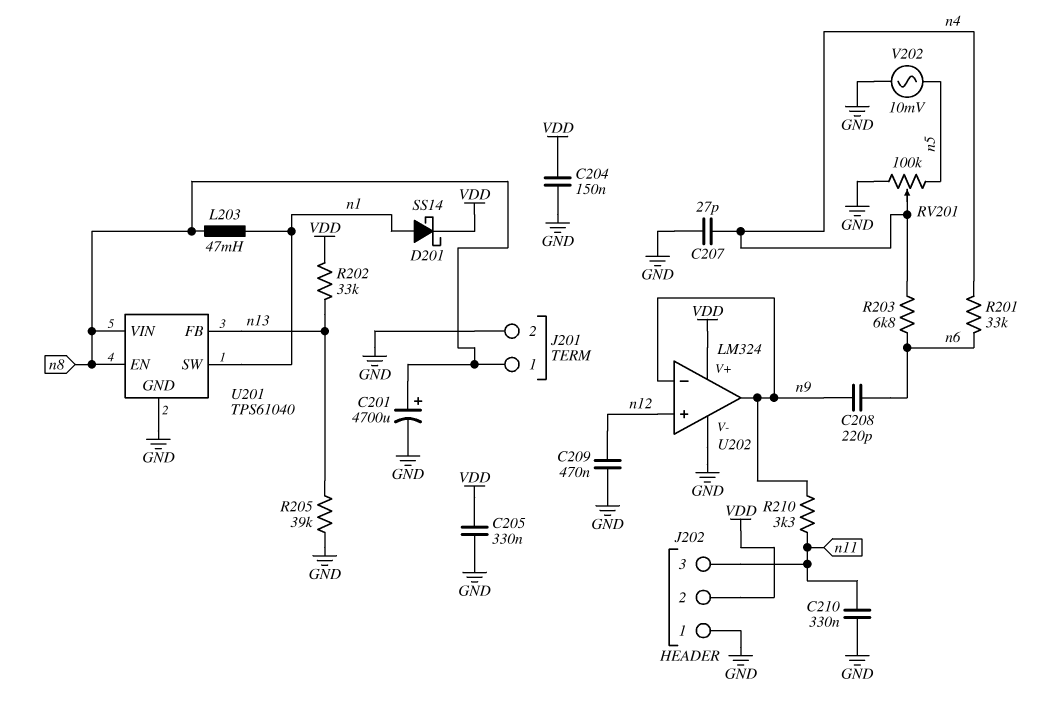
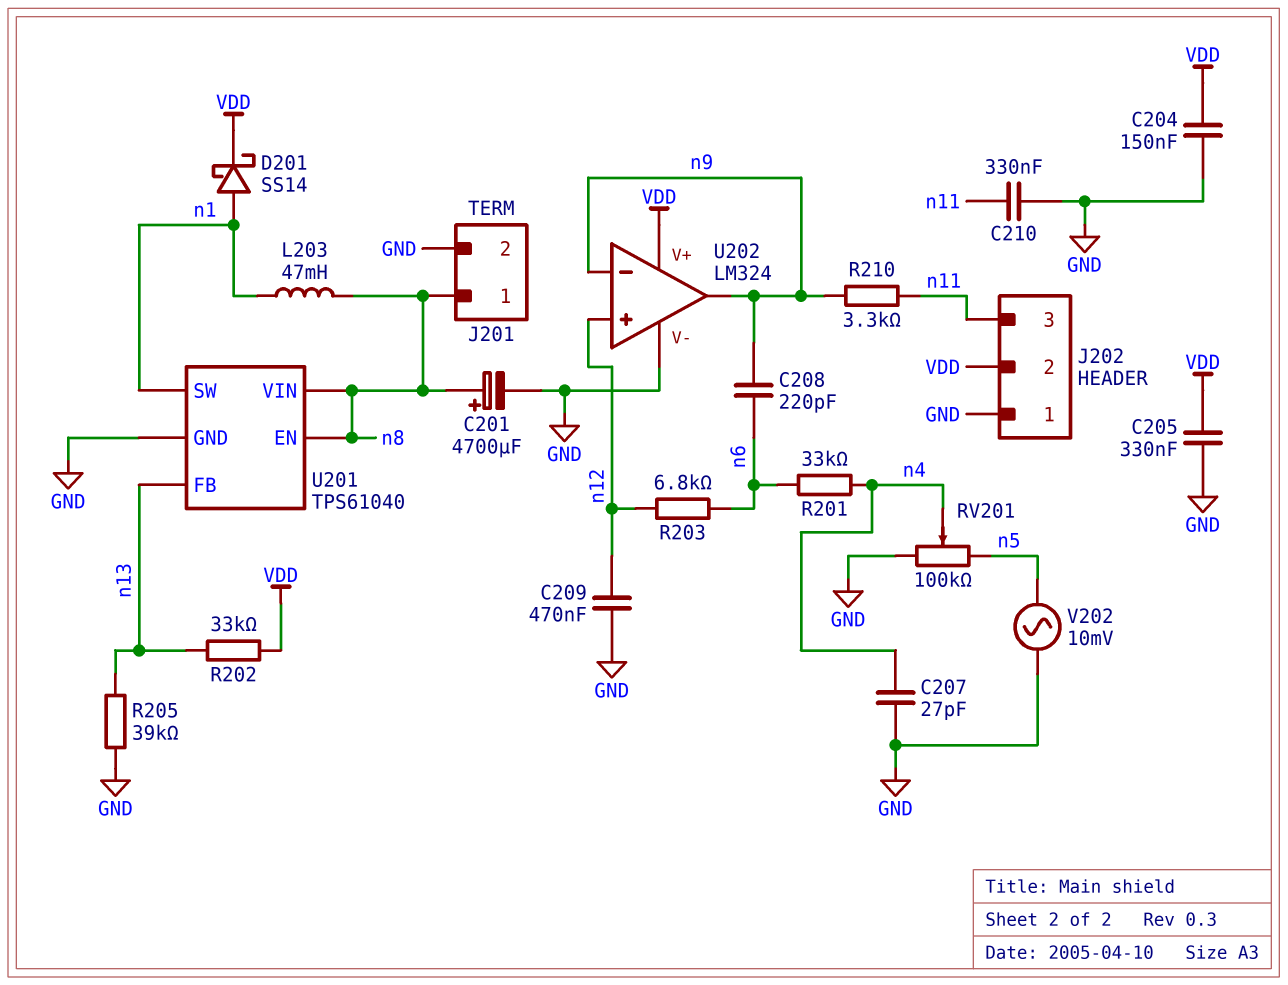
R203: 6.8k (n4, n6) -> 6.8k (n6, n12)

